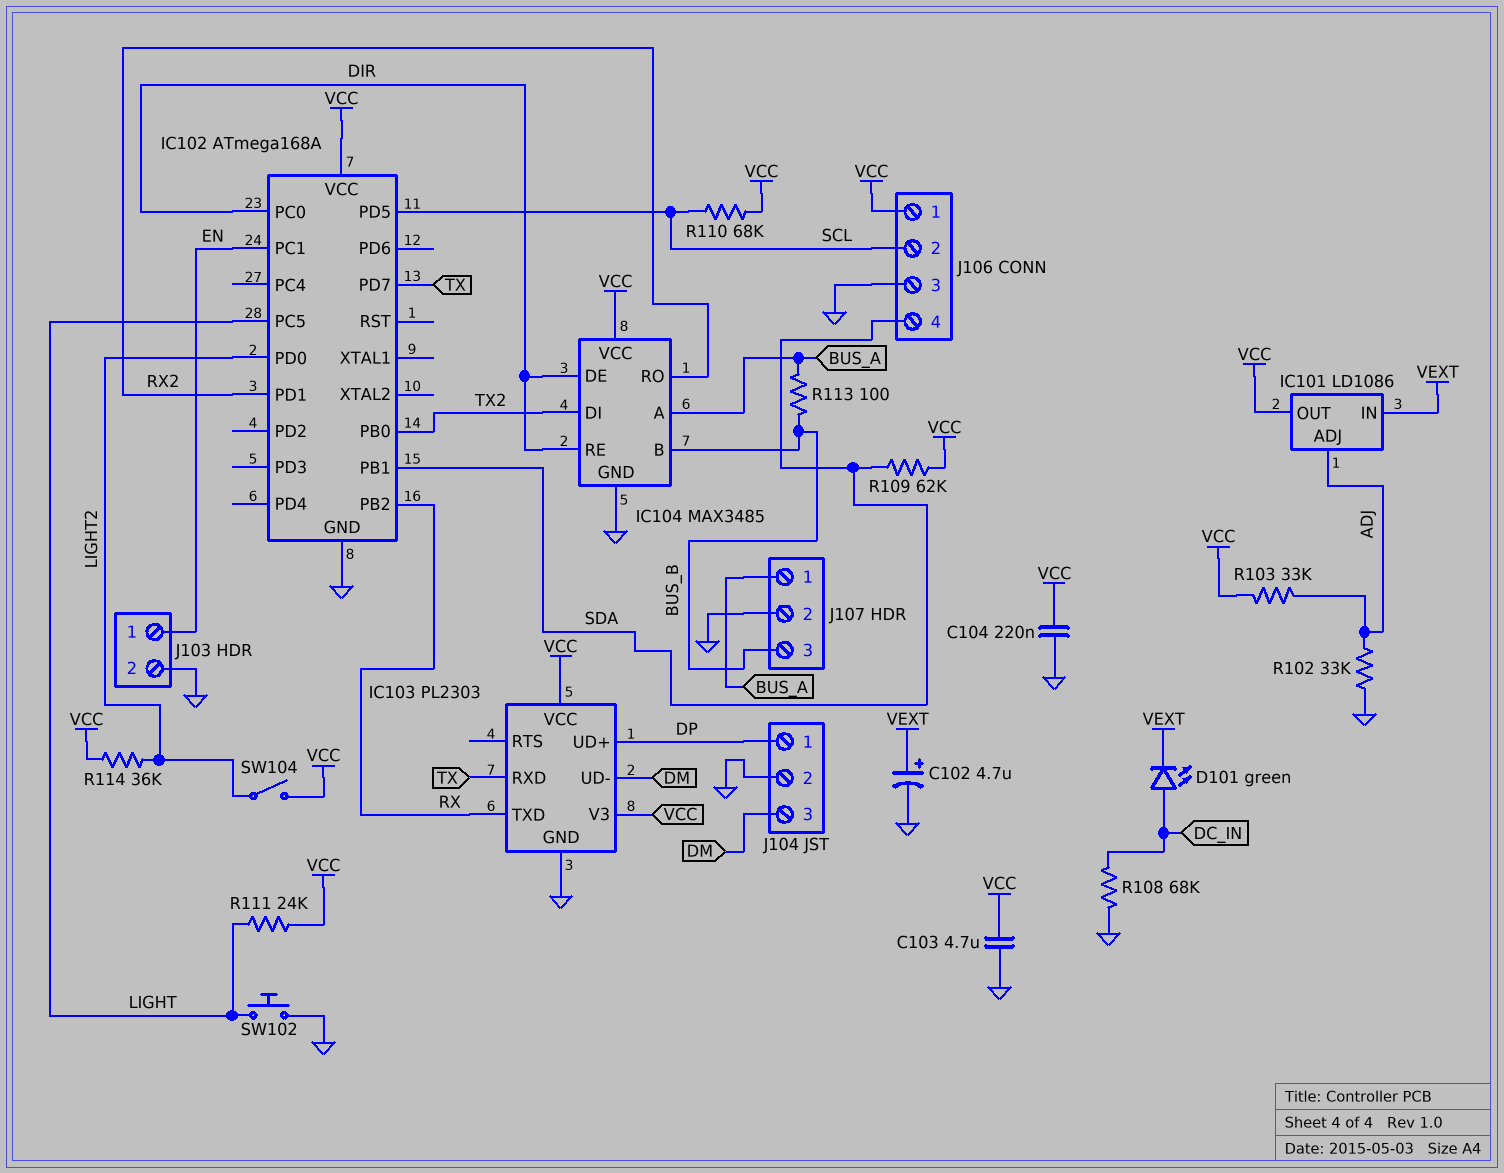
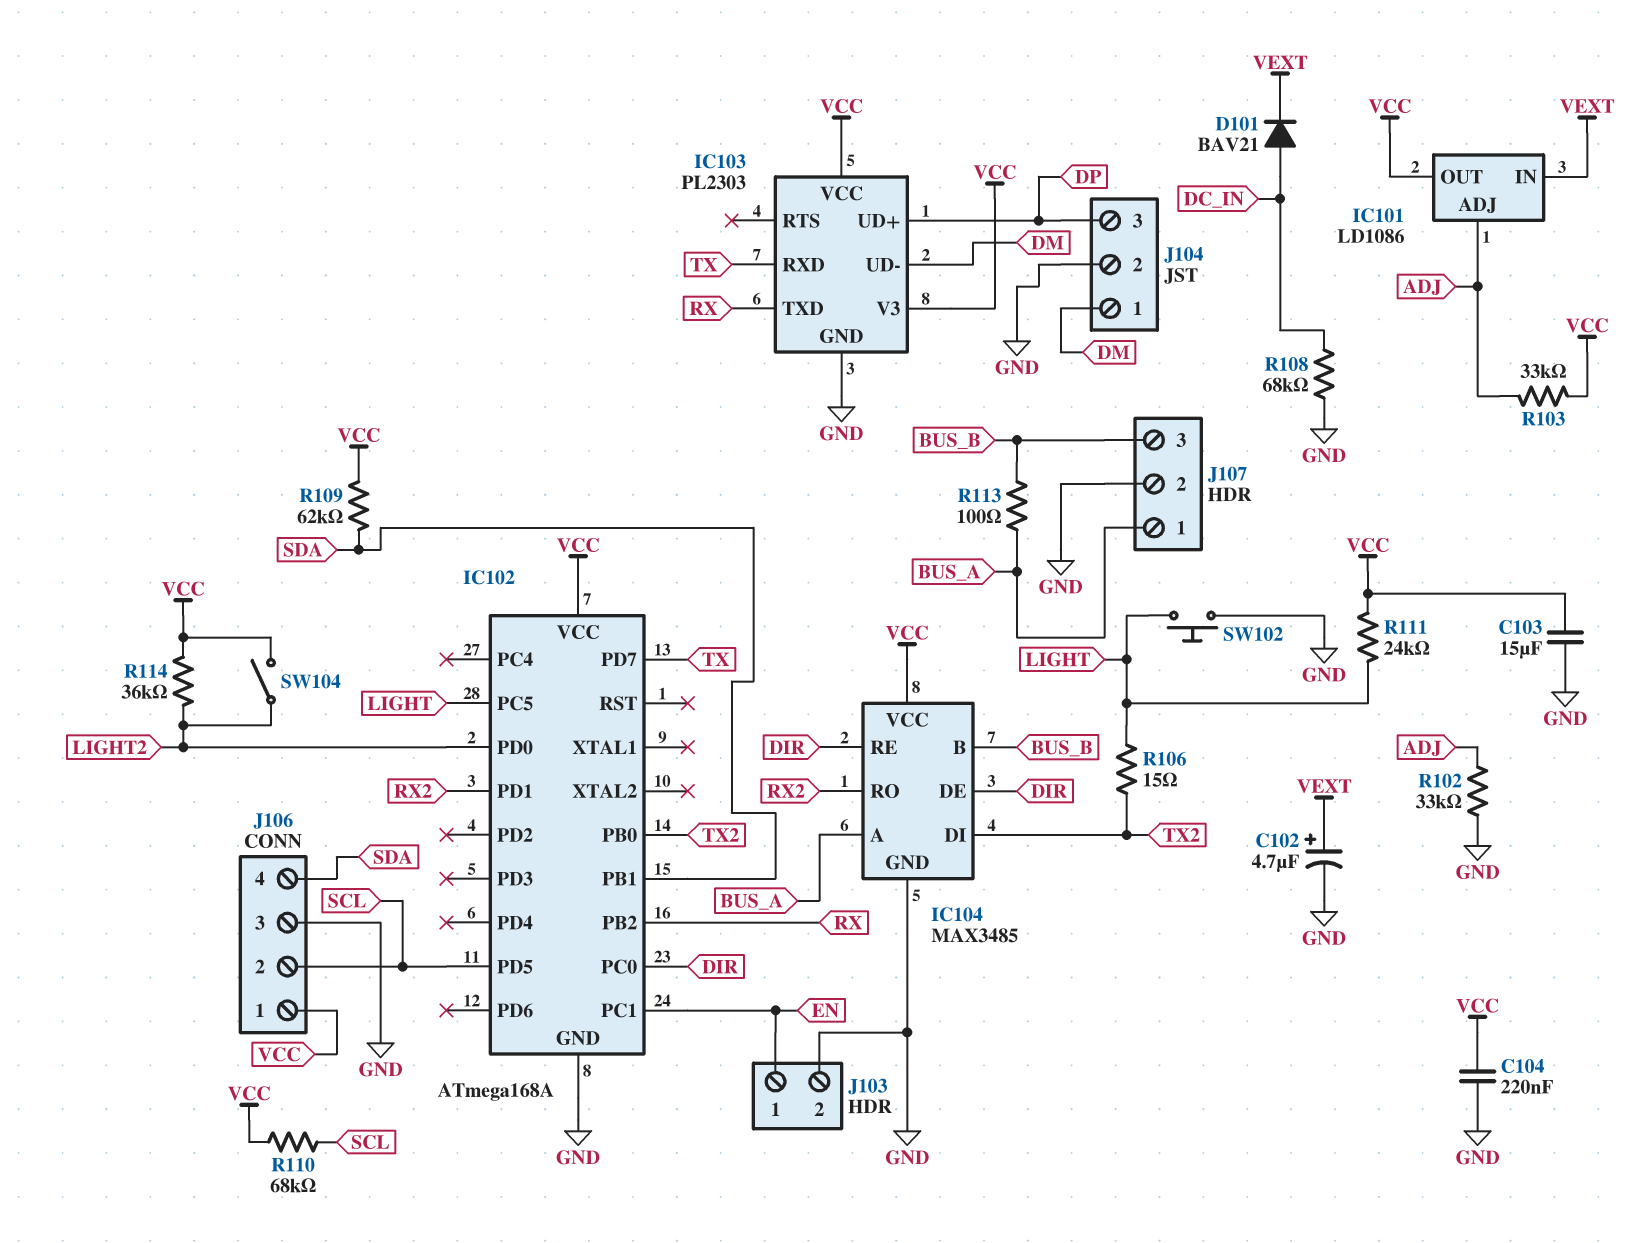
C103: 4.7uF (GND, VCC) -> 15uF (GND, VCC)
D101: LED green (A DC_IN, K VEXT) -> diode BAV21 (A DC_IN, K VEXT)
J104 pin 1: DP -> DM
J104 pin 3: DM -> DP
R106: none -> 15 (LIGHT, TX2)

